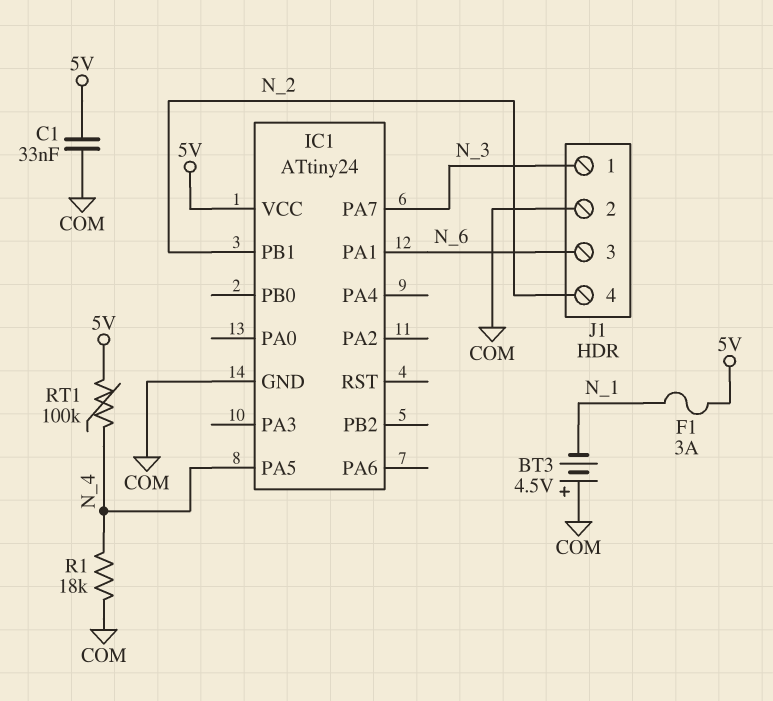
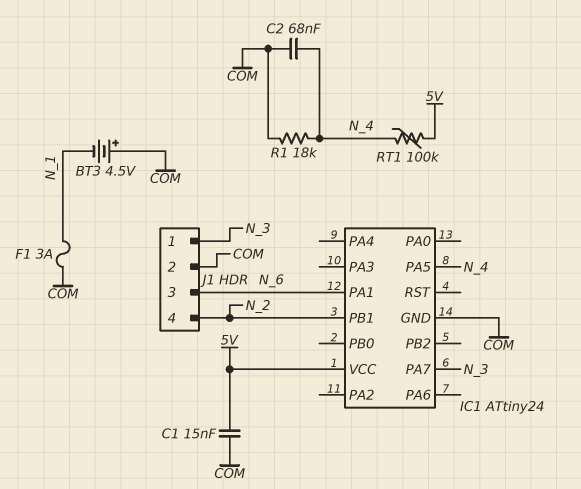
C1: 33nF (5V, COM) -> 15nF (5V, COM)
C2: none -> 68nF (COM, N_4)
F1: 3A (5V, N_1) -> 3A (COM, N_1)

